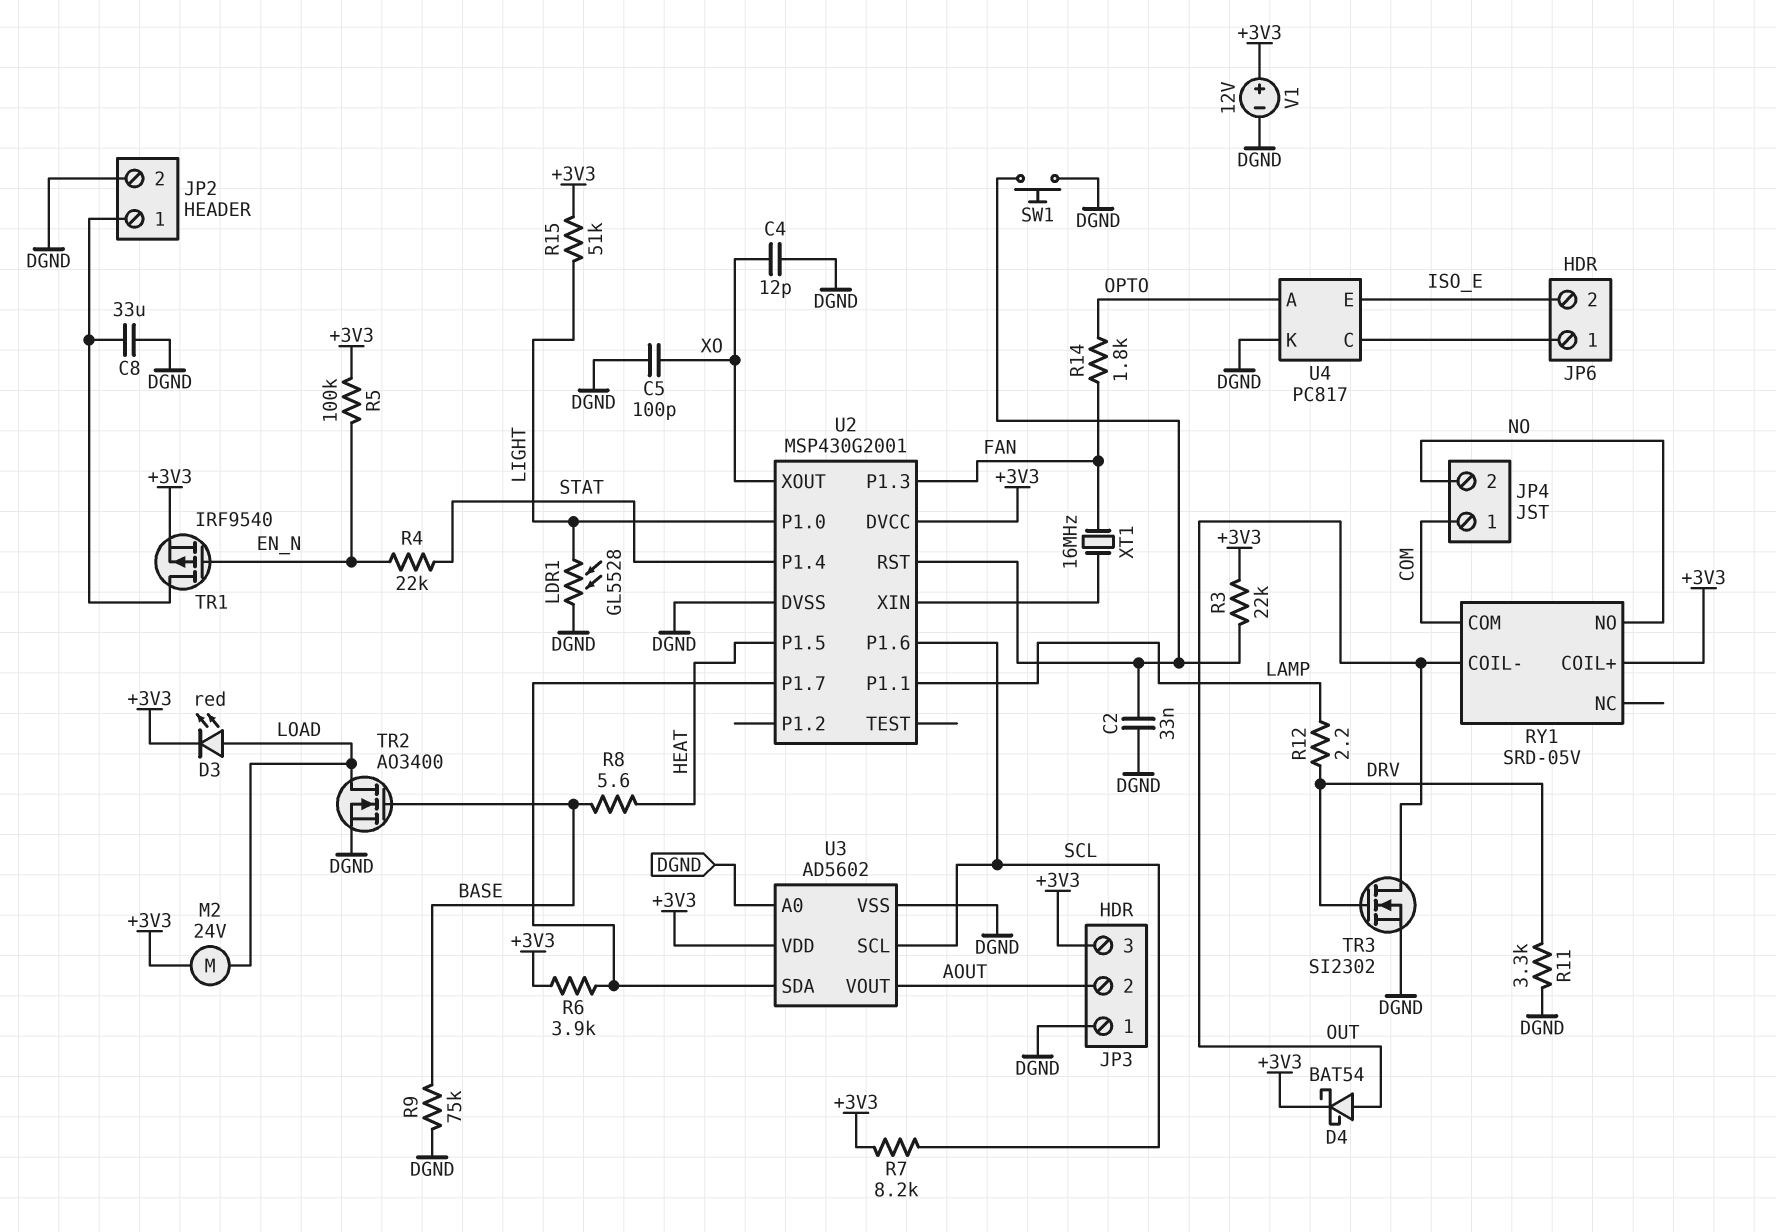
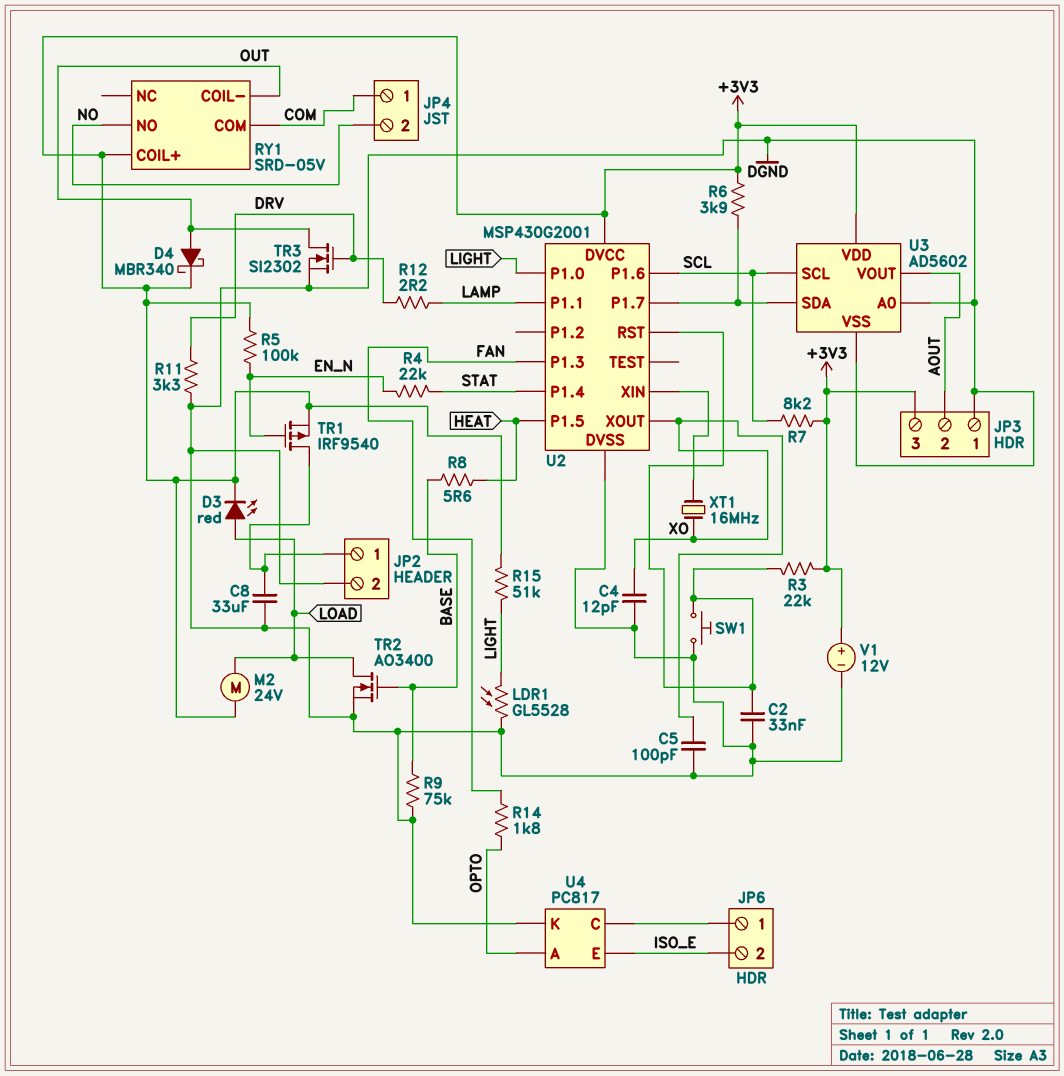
D4: schottky BAT54 (A OUT, K +3V3) -> schottky MBR340 (A OUT, K +3V3)
XT1: 16MHz (FAN, U2/XIN) -> 16MHz (U2/XIN, XO)

